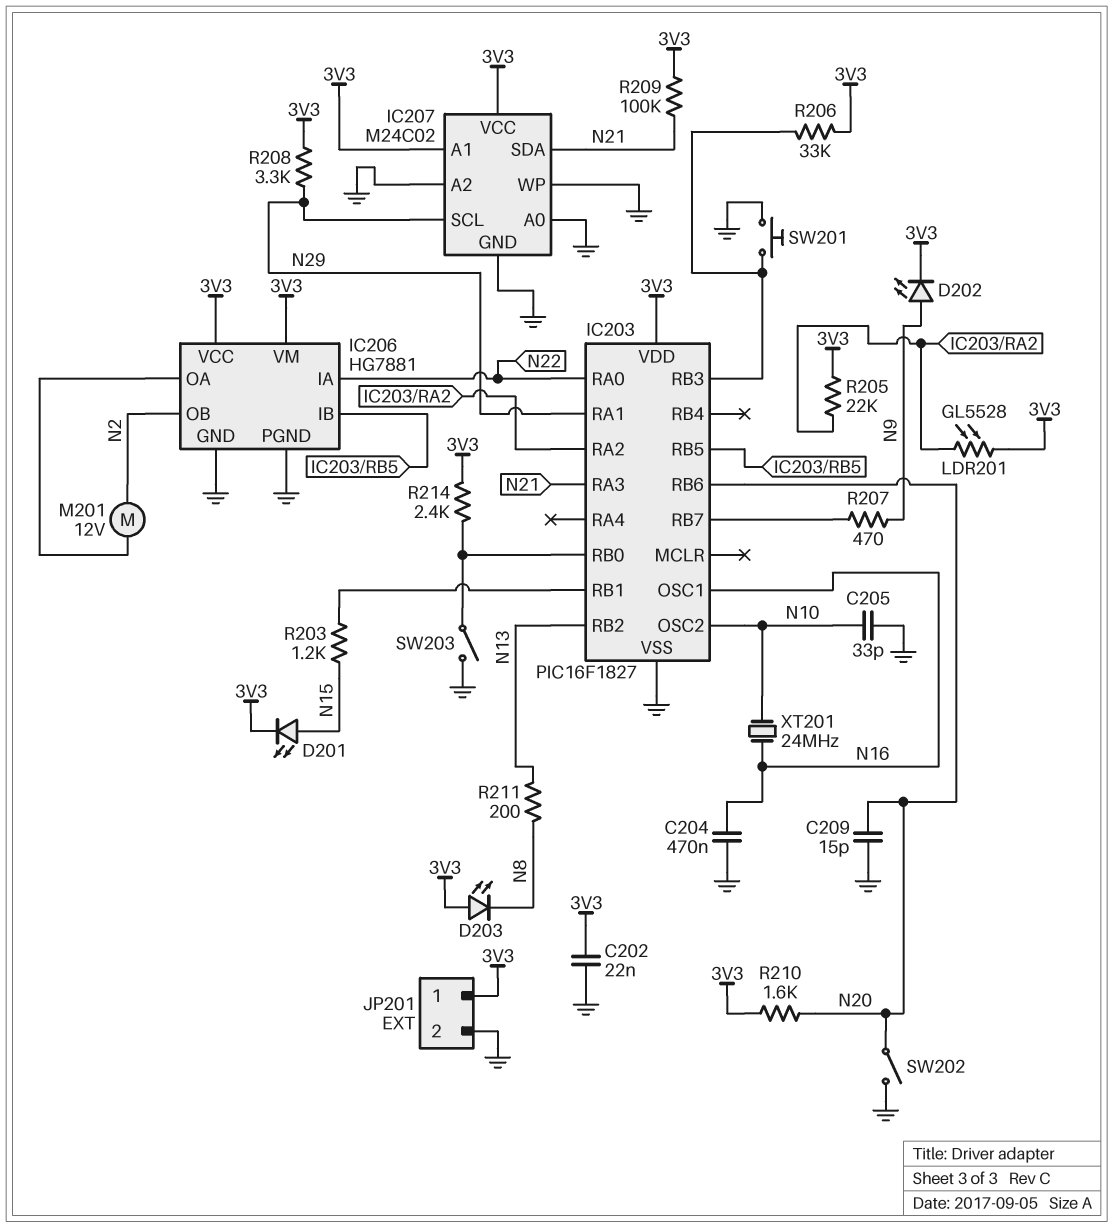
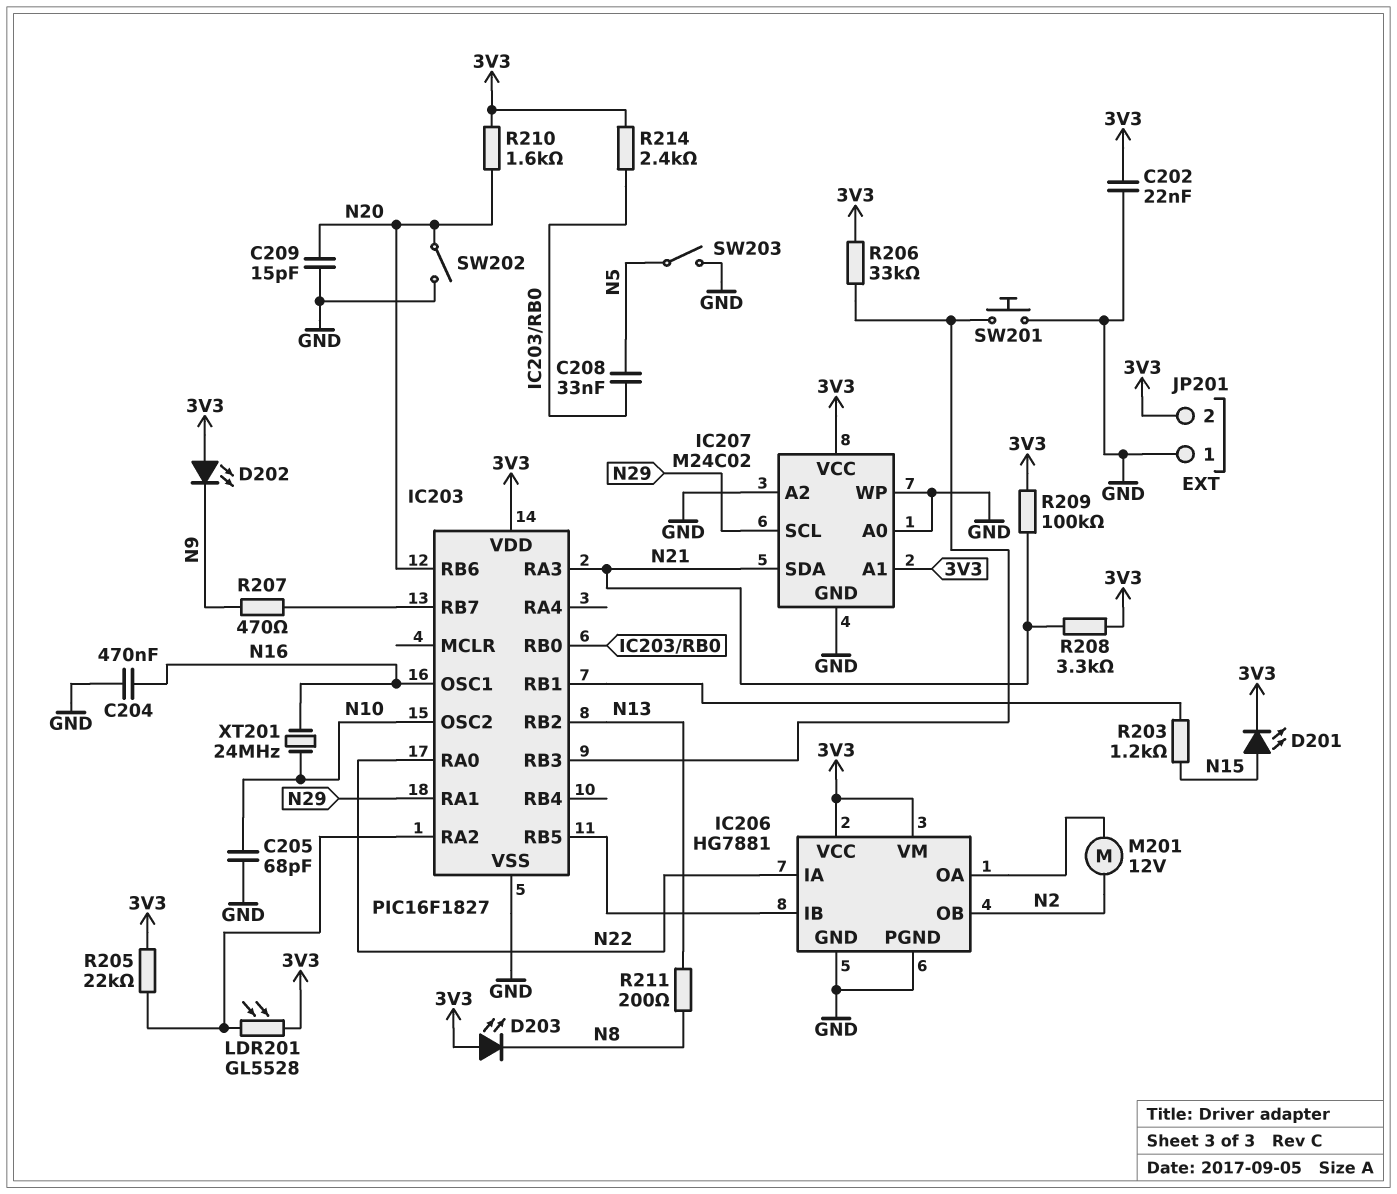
C205: 33pF (GND, N10) -> 68pF (GND, N10)
C208: none -> 33nF (IC203/RB0, N5)
D202: LED (A N9, K 3V3) -> LED (A 3V3, K N9)
JP201 pin 1: 3V3 -> GND
JP201 pin 2: GND -> 3V3
R208: 3.3k (3V3, N29) -> 3.3k (3V3, N21)
SW203: switch (GND, IC203/RB0) -> switch (GND, N5)

